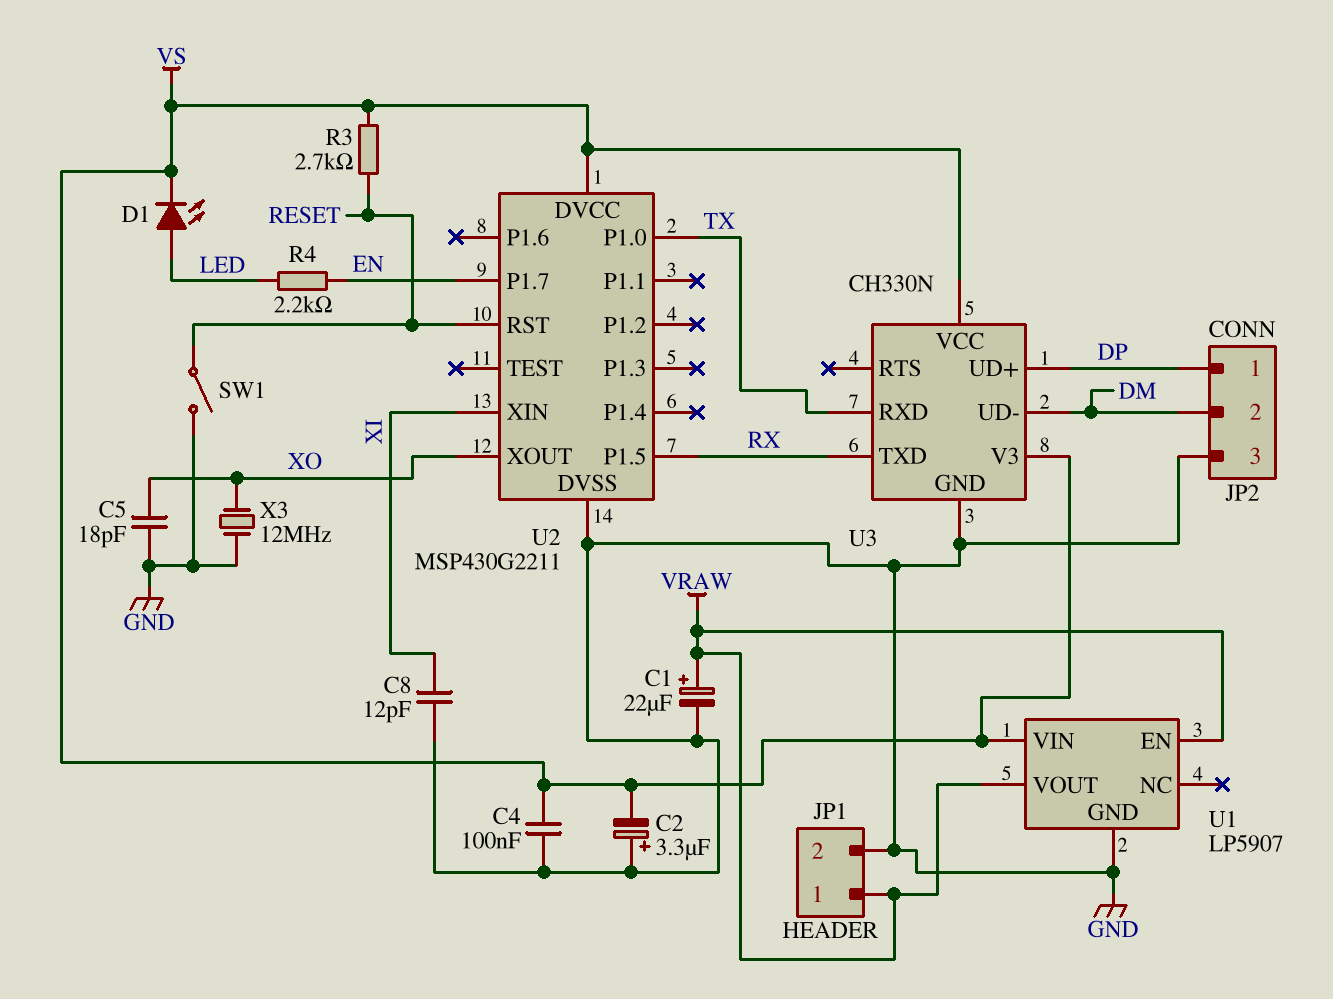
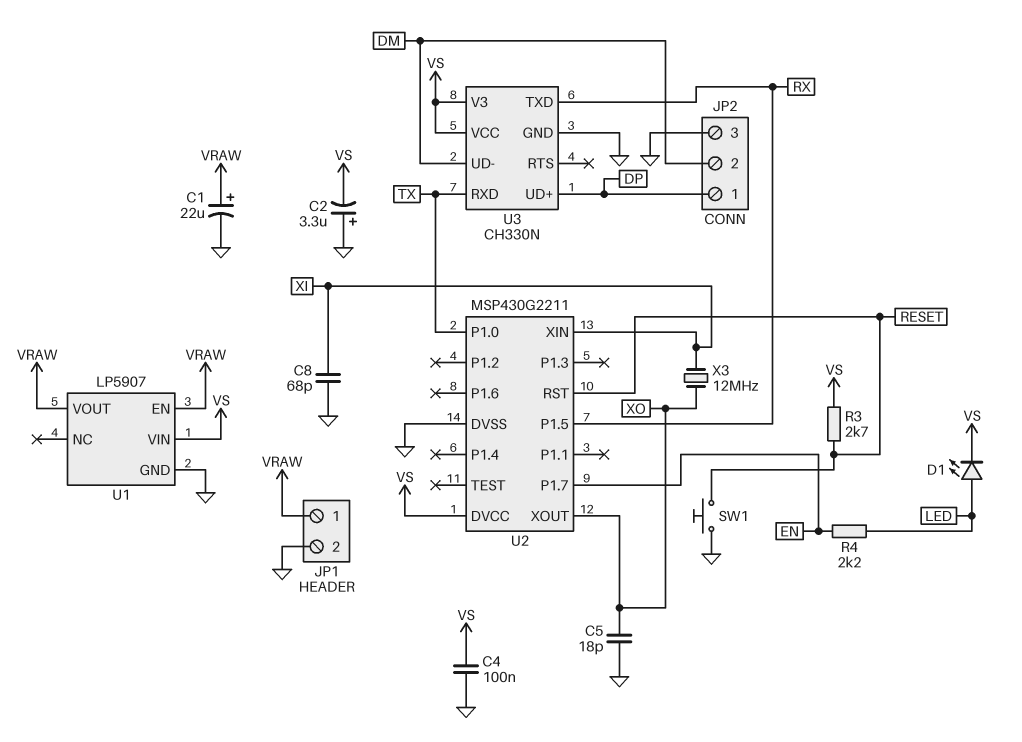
C8: 12pF (GND, XI) -> 68pF (GND, XI)
SW1: switch (GND, RESET) -> button (GND, RESET)
X3: 12MHz (GND, XO) -> 12MHz (XI, XO)

